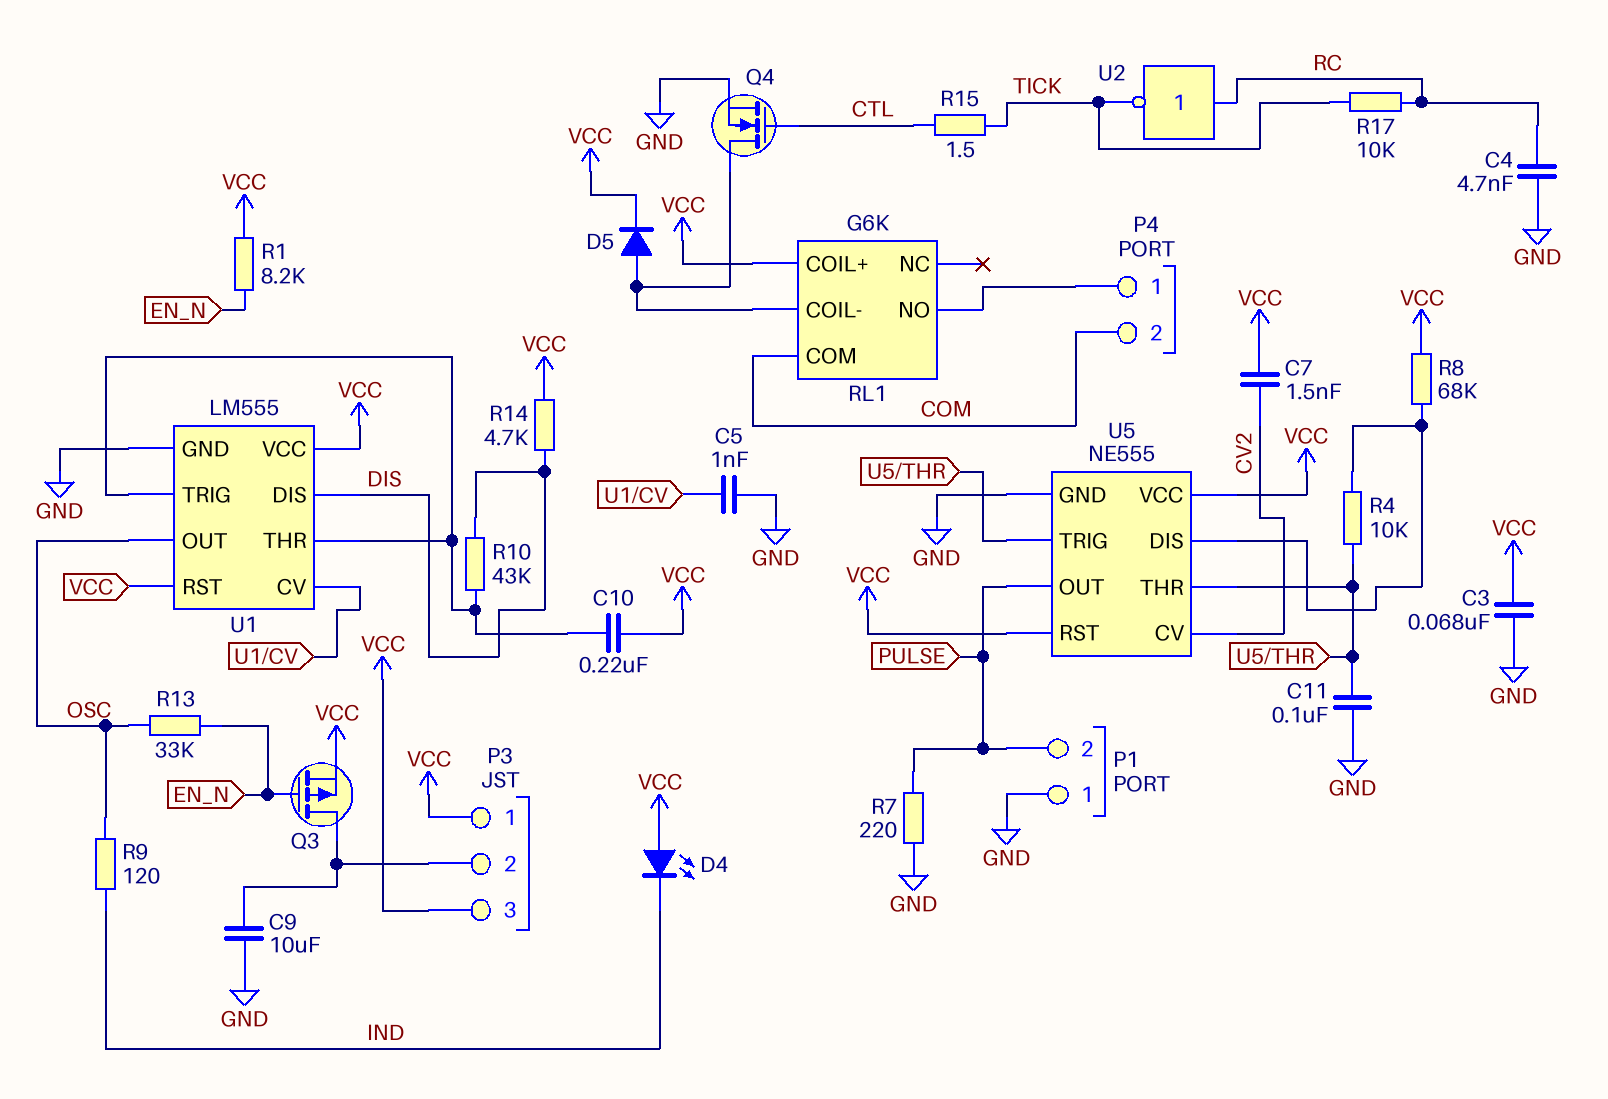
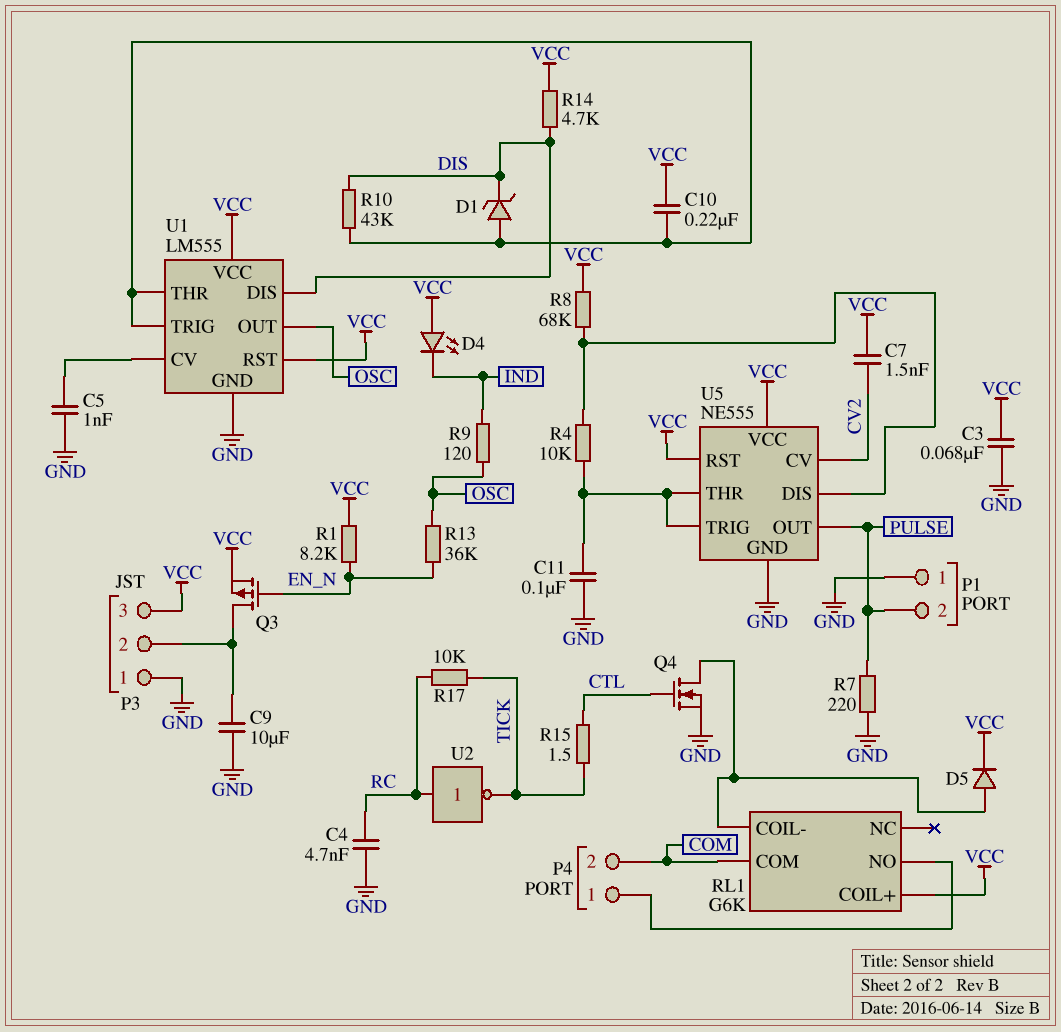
D1: none -> zener (A U1/THR, K DIS)
P3 pin 1: VCC -> GND
R13: 33k (EN_N, OSC) -> 36k (EN_N, OSC)

